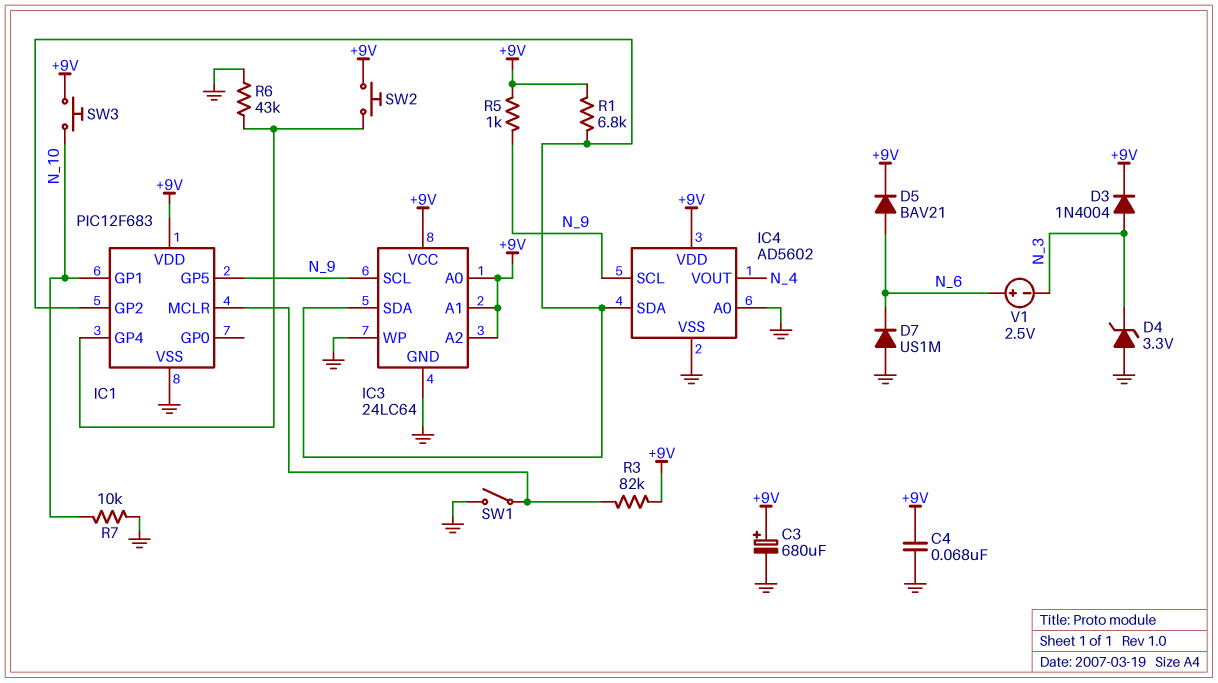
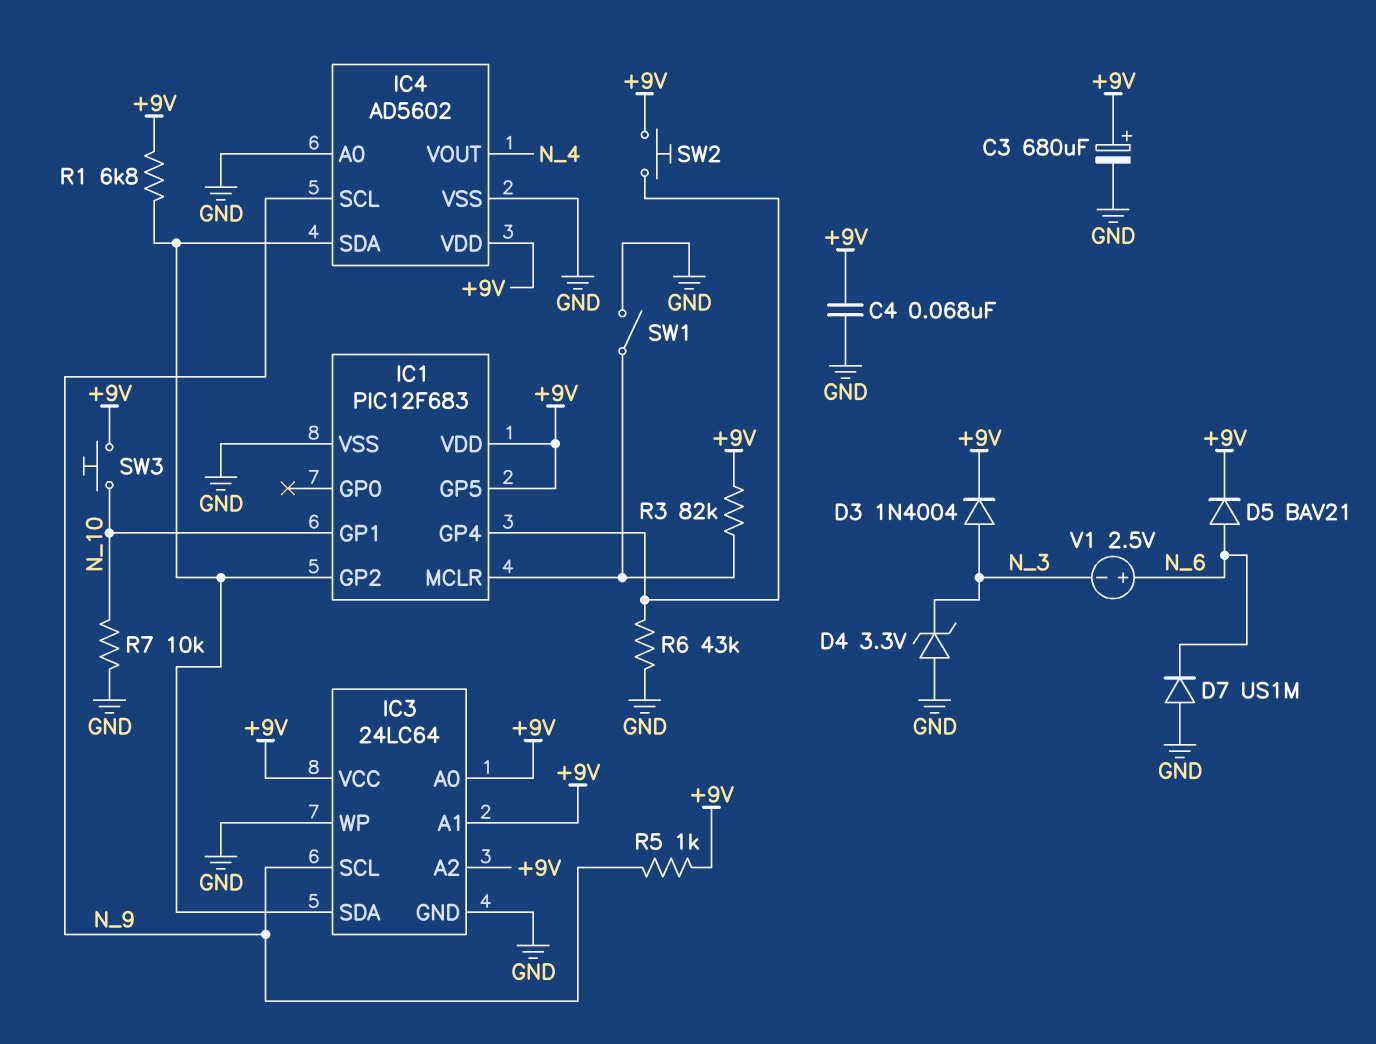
IC1 pin GP5: N_9 -> +9V

